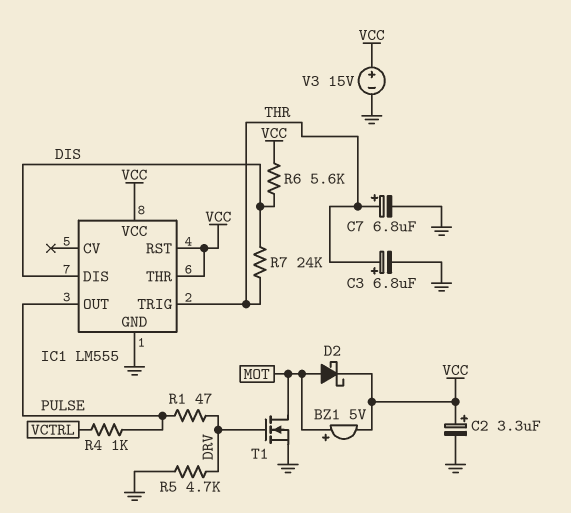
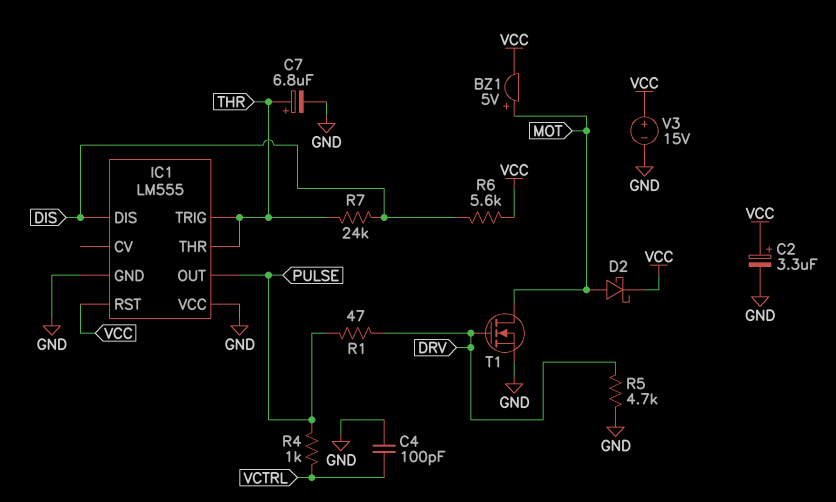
C3: 6.8uF (plus THR, minus GND) -> none
C4: none -> 100pF (GND, VCTRL)
IC1 pin THR: VCC -> THR
IC1 pin VCC: VCC -> GND

